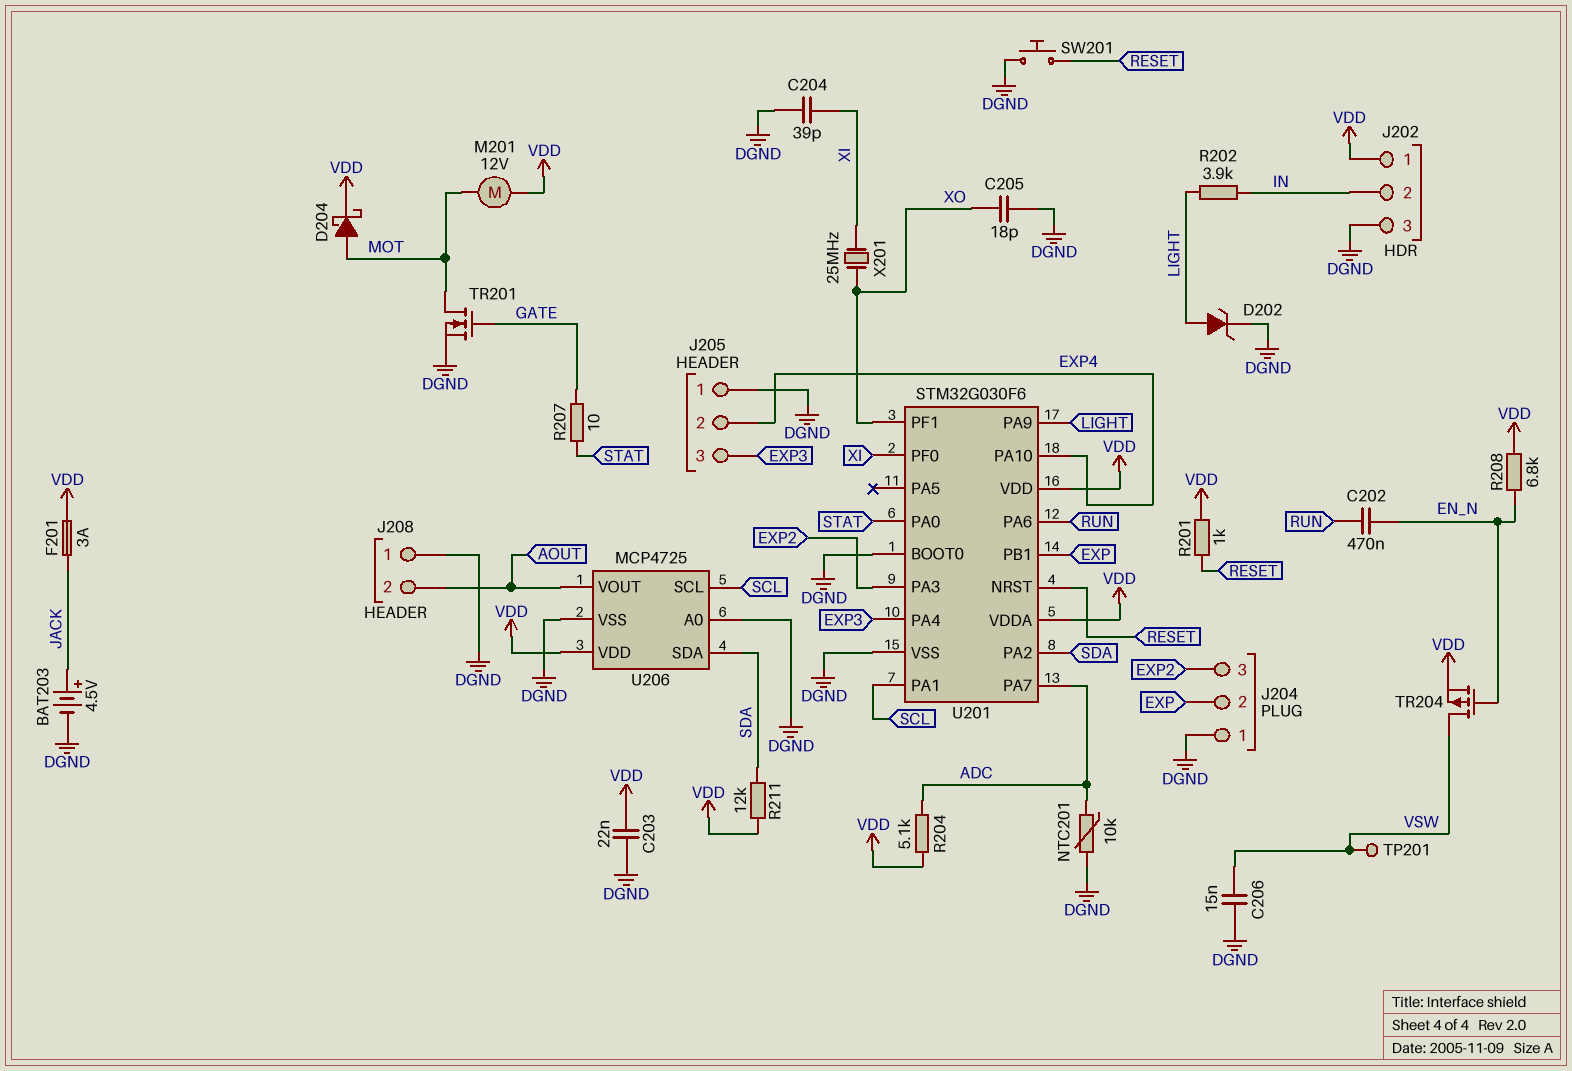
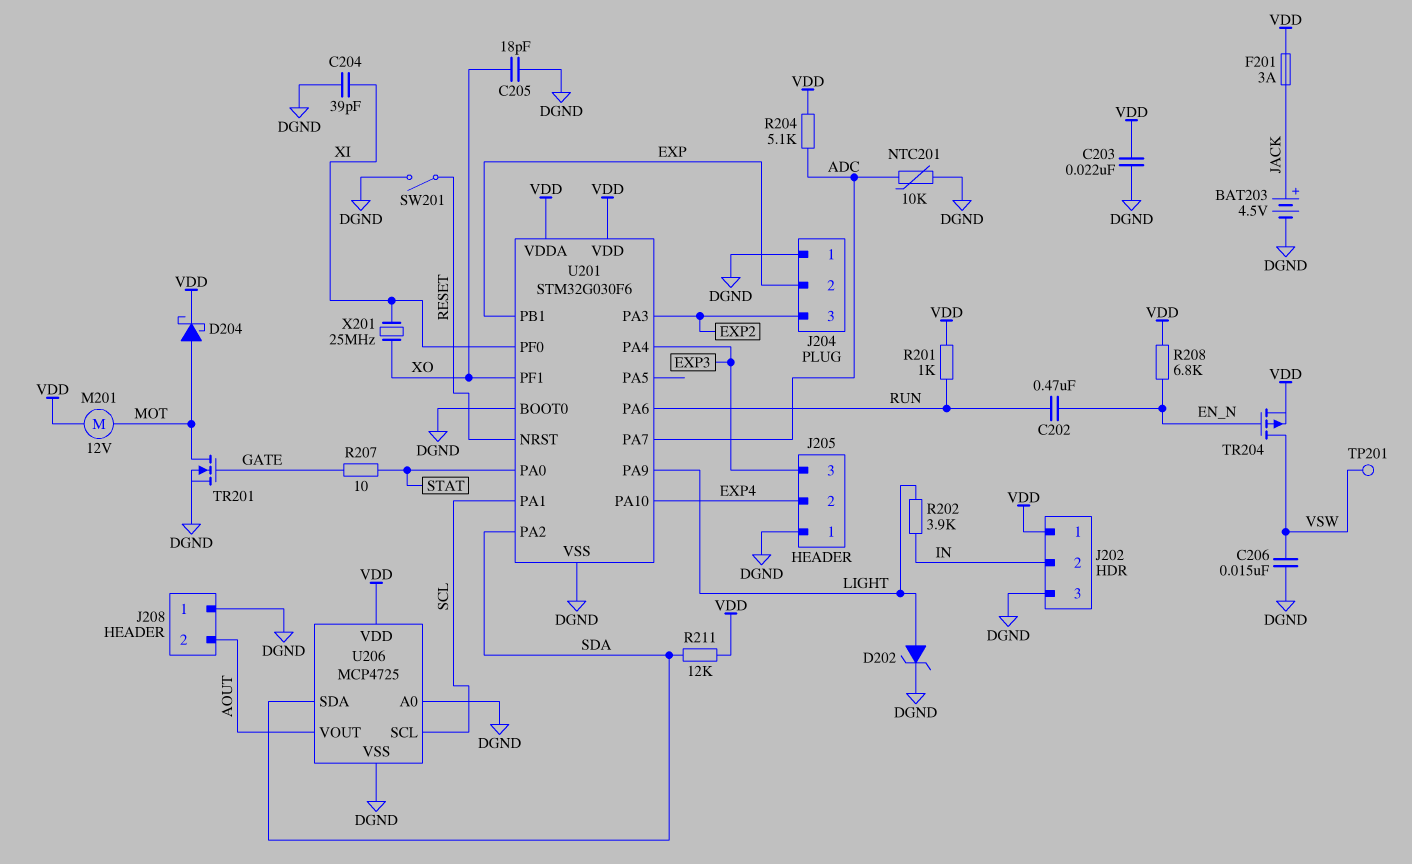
R201: 1k (RESET, VDD) -> 1k (RUN, VDD)
SW201: button (DGND, RESET) -> switch (DGND, RESET)

